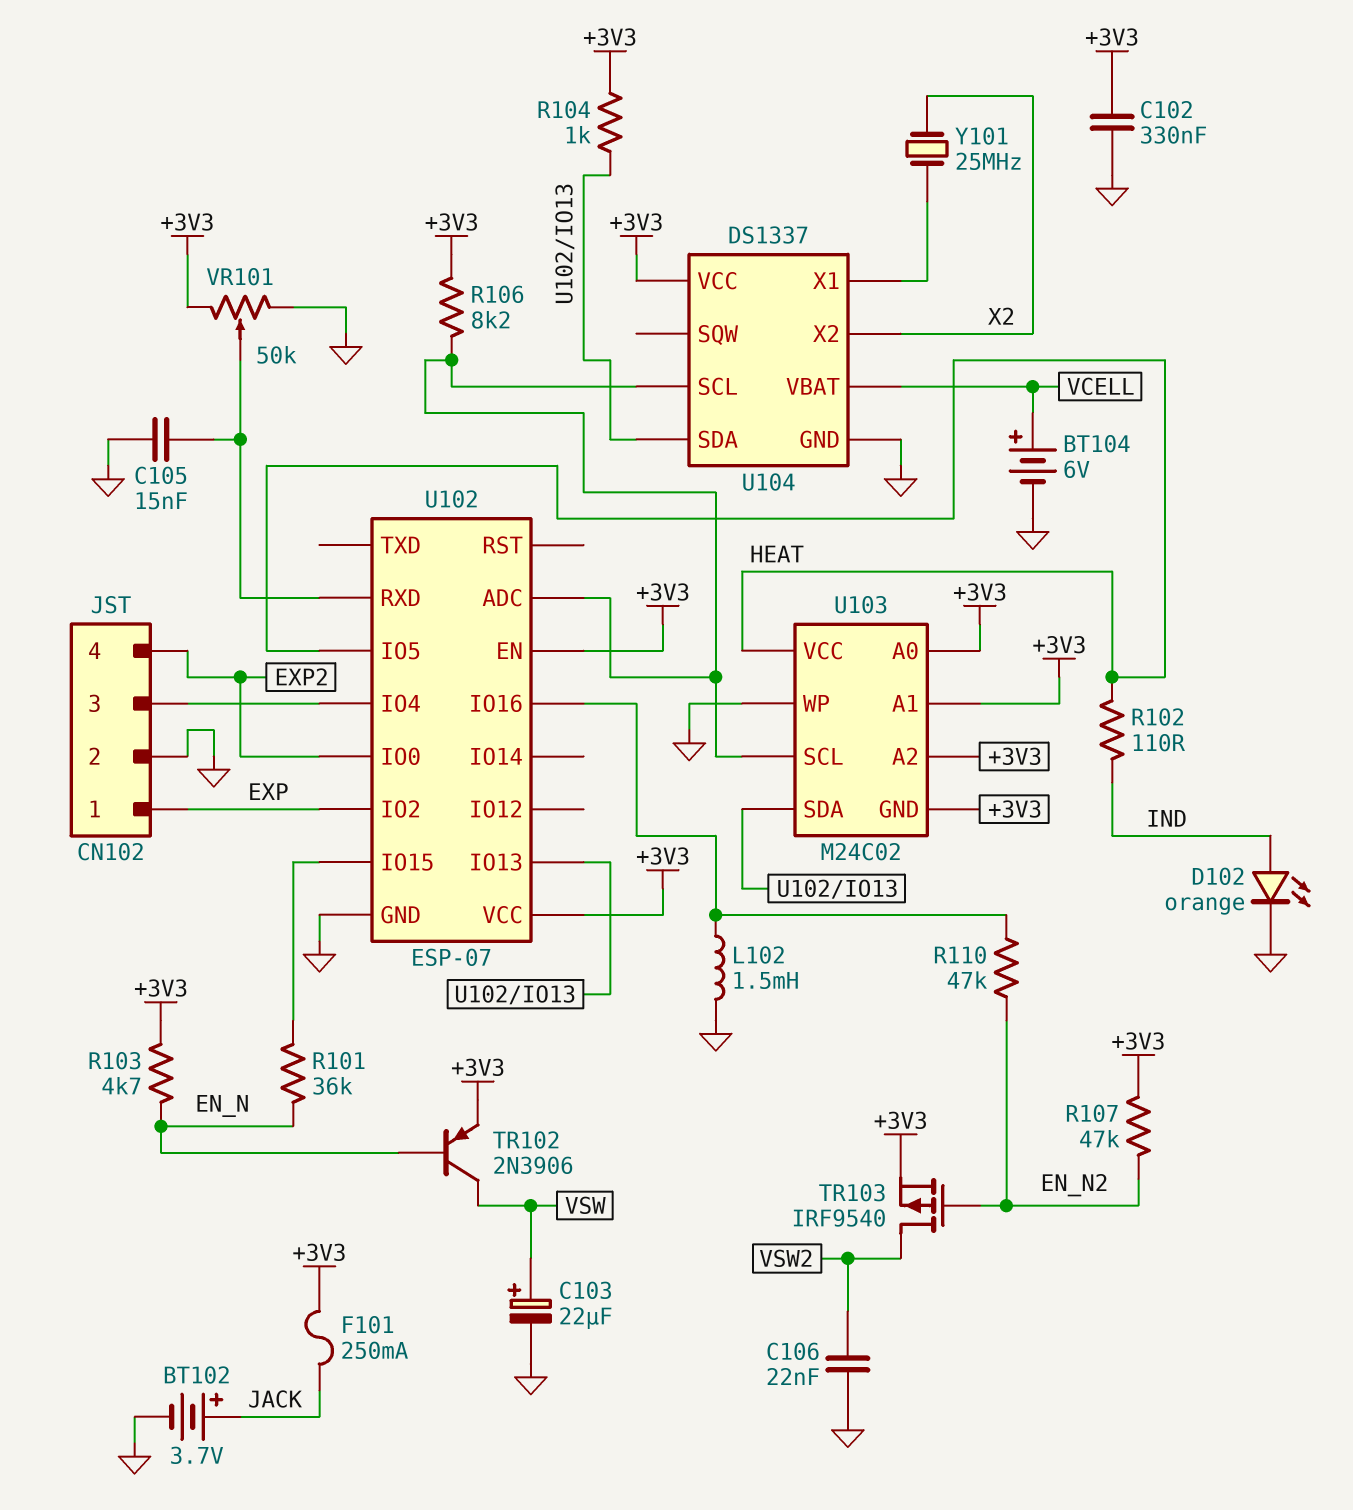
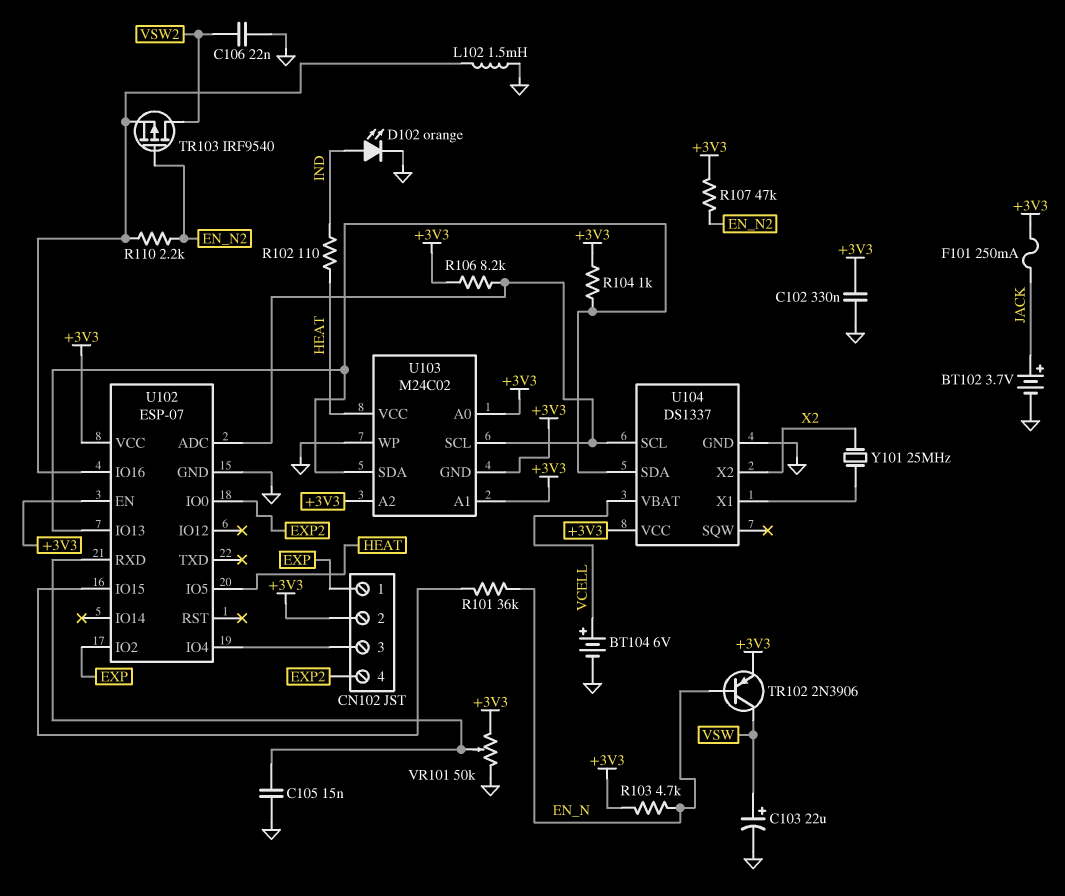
CN102 pin 2: GND -> +3V3
R110: 47k (EN_N2, U102/IO16) -> 2.2k (EN_N2, U102/IO16)
TR103: PMOS IRF9540 (G EN_N2, D VSW2, S +3V3) -> PMOS IRF9540 (G EN_N2, D VSW2, S U102/IO16)

